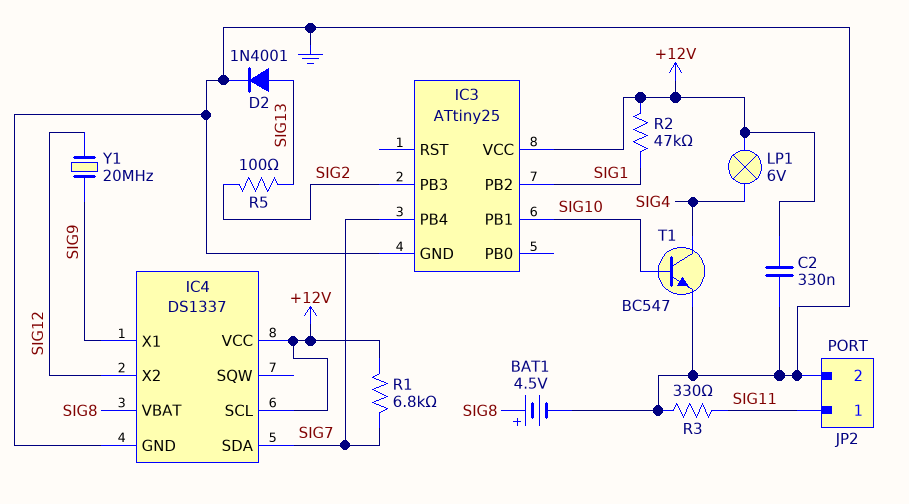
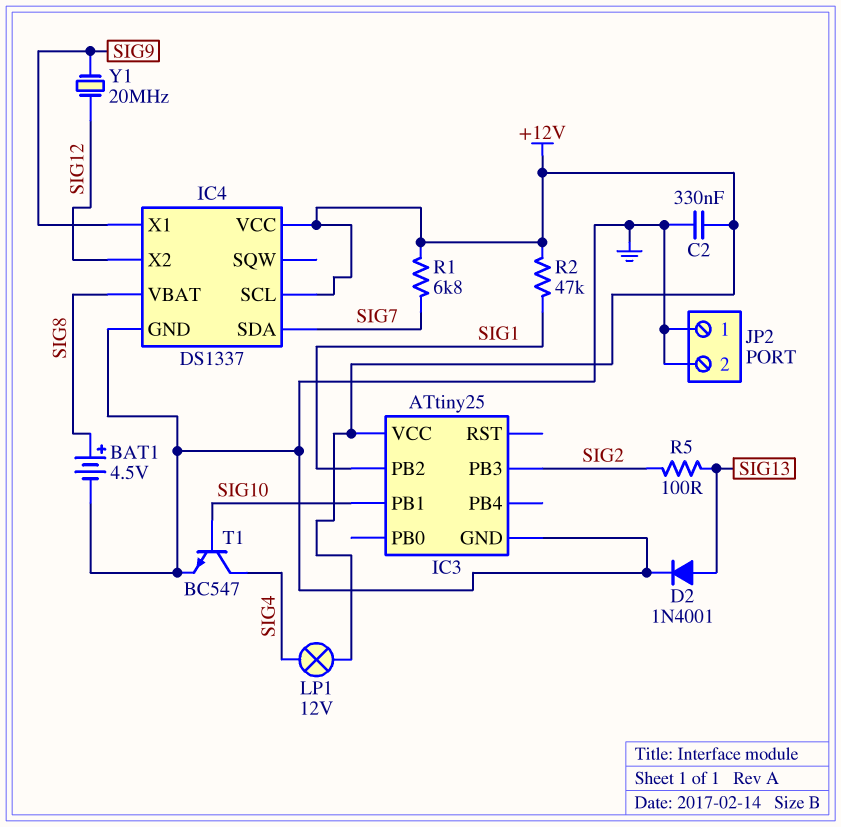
IC3 pin PB4: SIG7 -> none
JP2 pin 1: SIG11 -> GND
LP1: lamp 6V (+12V, SIG4) -> lamp 12V (+12V, SIG4)
R3: 330 (GND, SIG11) -> none

